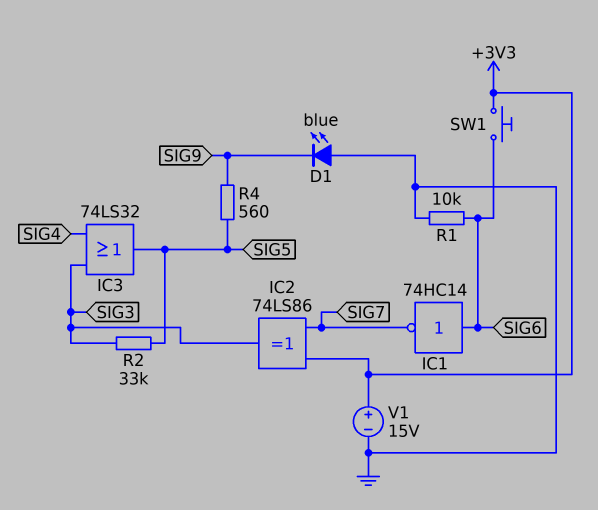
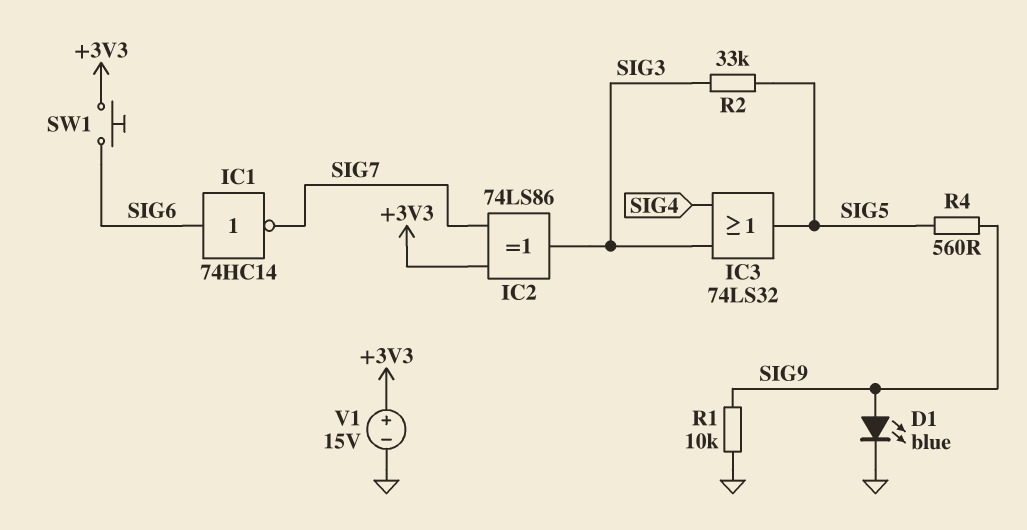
D1: LED blue (A GND, K SIG9) -> LED blue (A SIG9, K GND)
R1: 10k (GND, SIG6) -> 10k (GND, SIG9)

